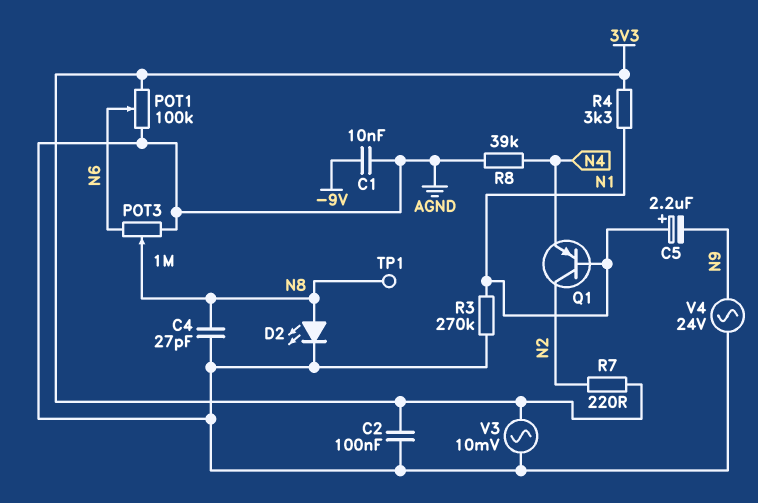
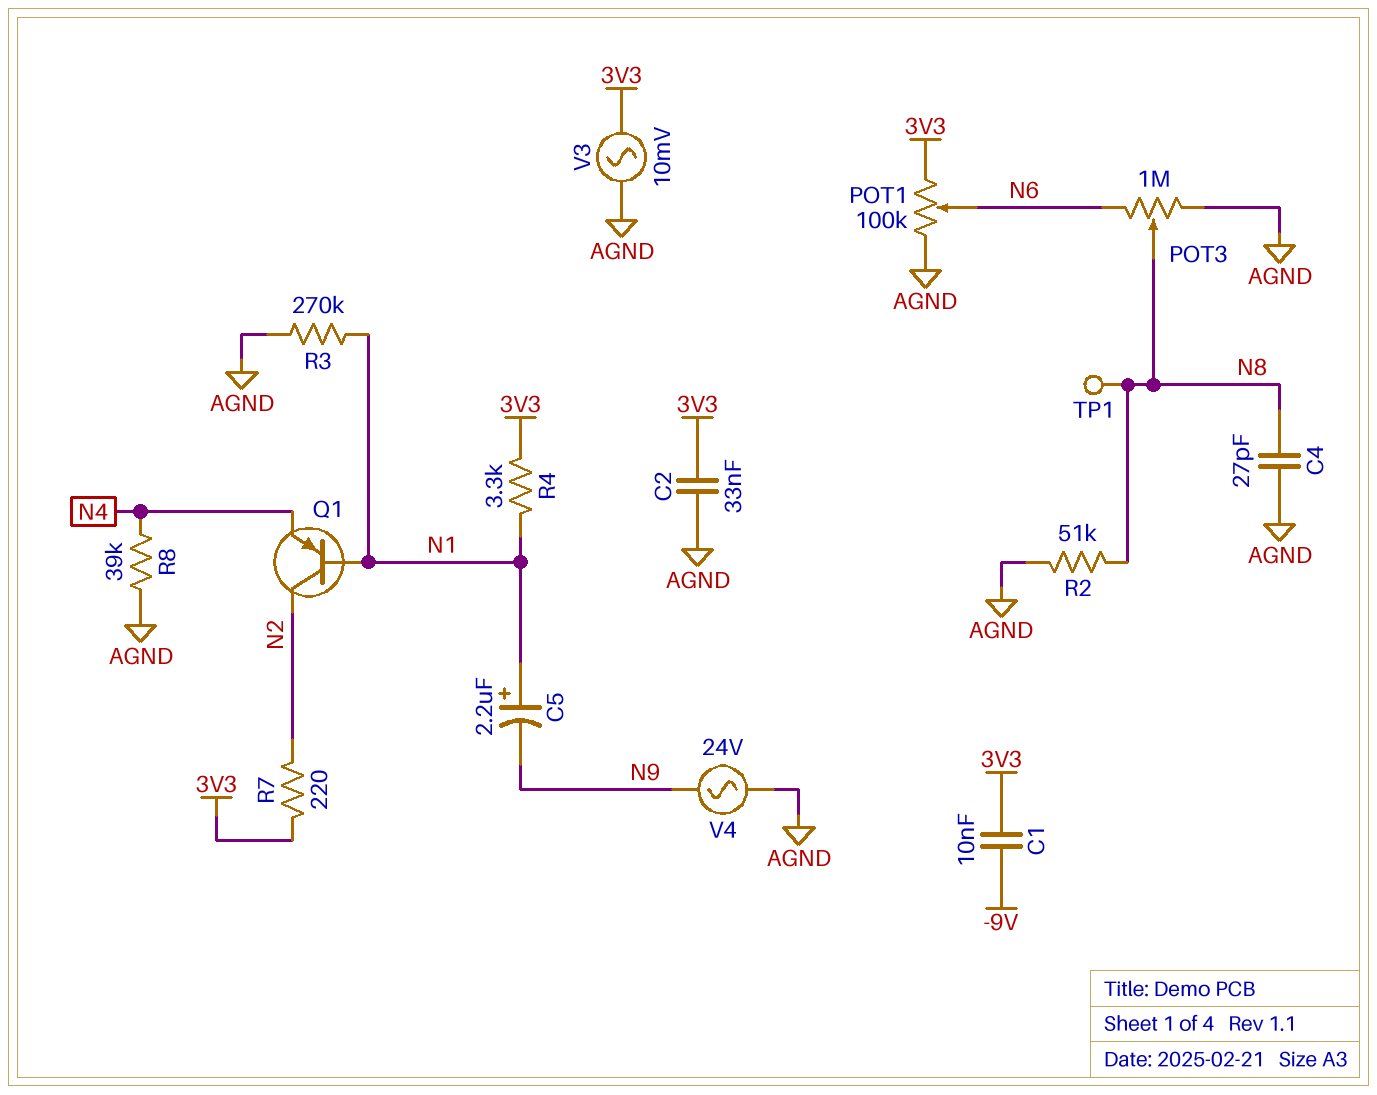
C1: 10nF (-9V, AGND) -> 10nF (-9V, 3V3)
C2: 100nF (3V3, AGND) -> 33nF (3V3, AGND)
D2: LED (A N8, K AGND) -> none
R2: none -> 51k (AGND, N8)

